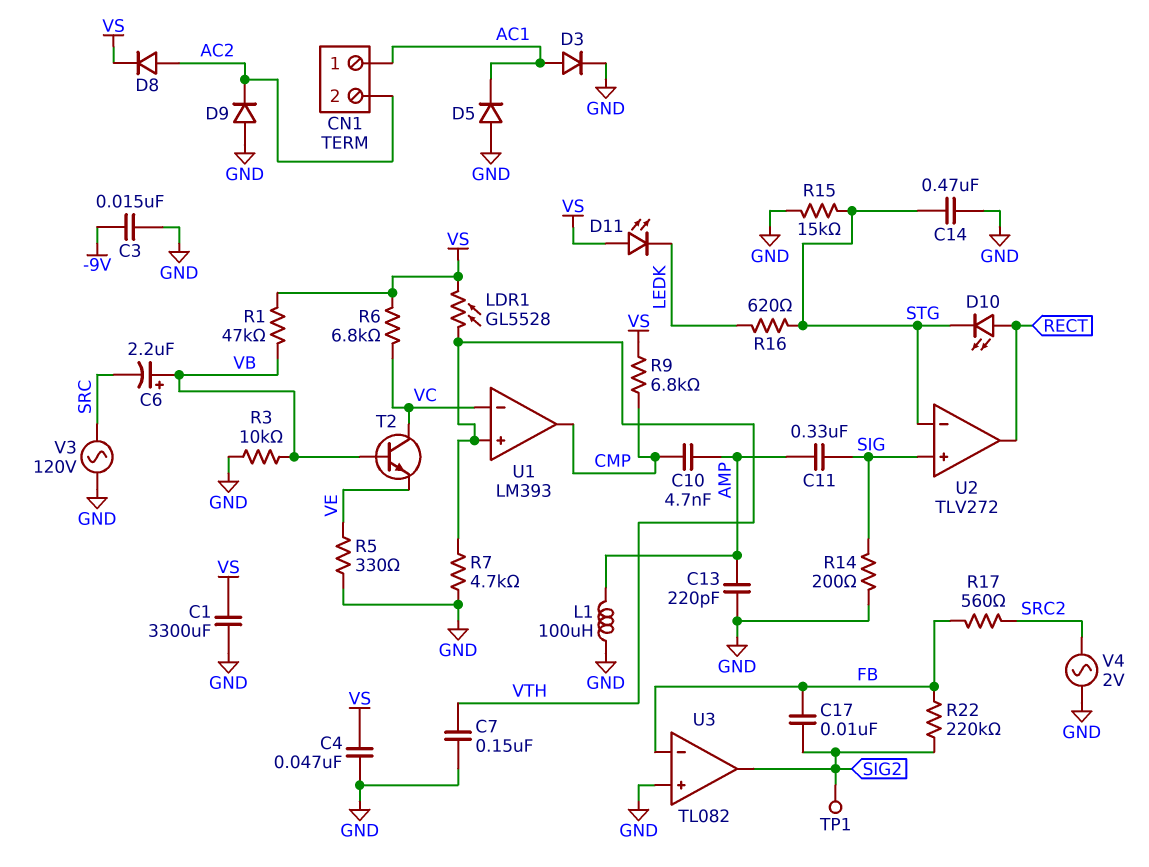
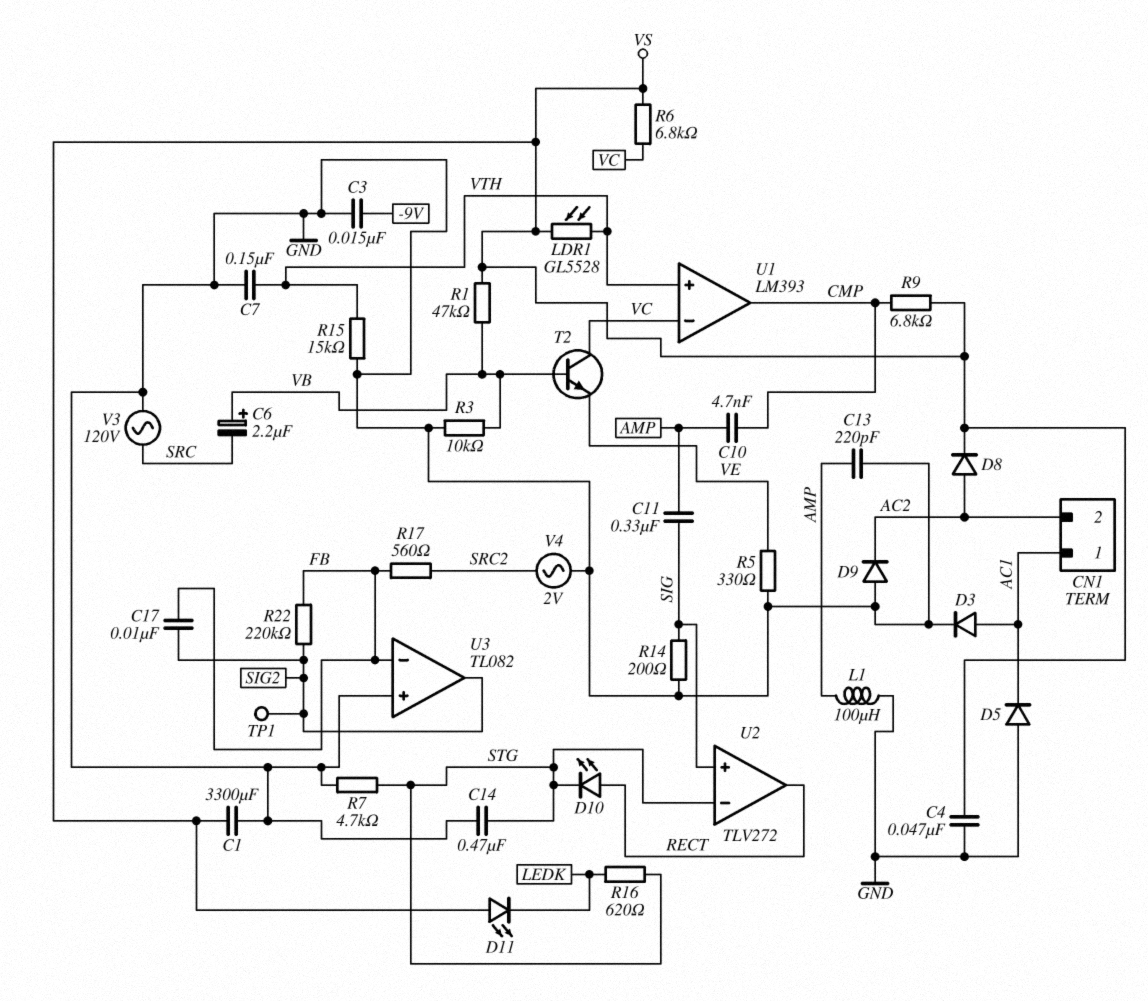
R7: 4.7k (GND, VTH) -> 4.7k (GND, STG)
R15: 15k (GND, STG) -> 15k (GND, VTH)

